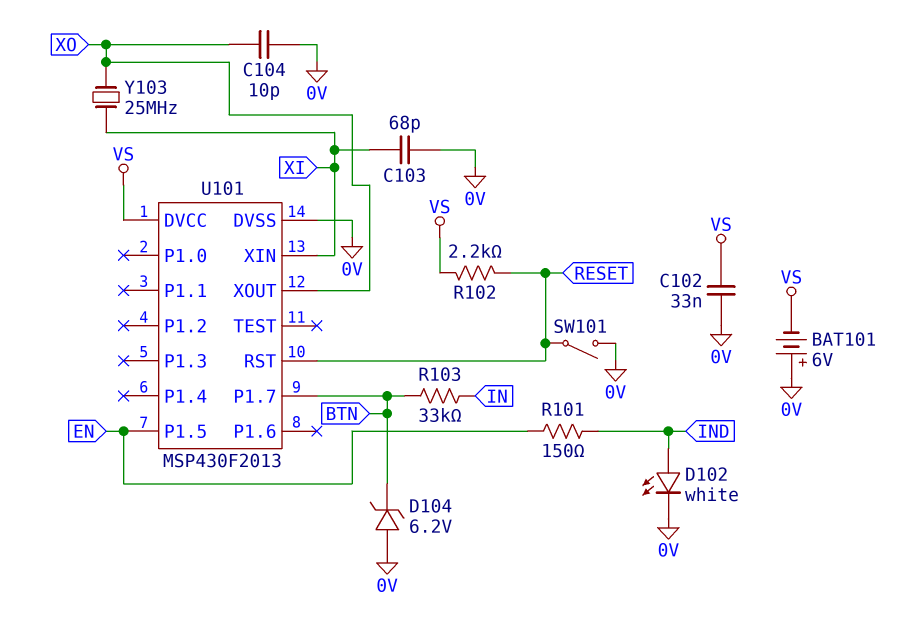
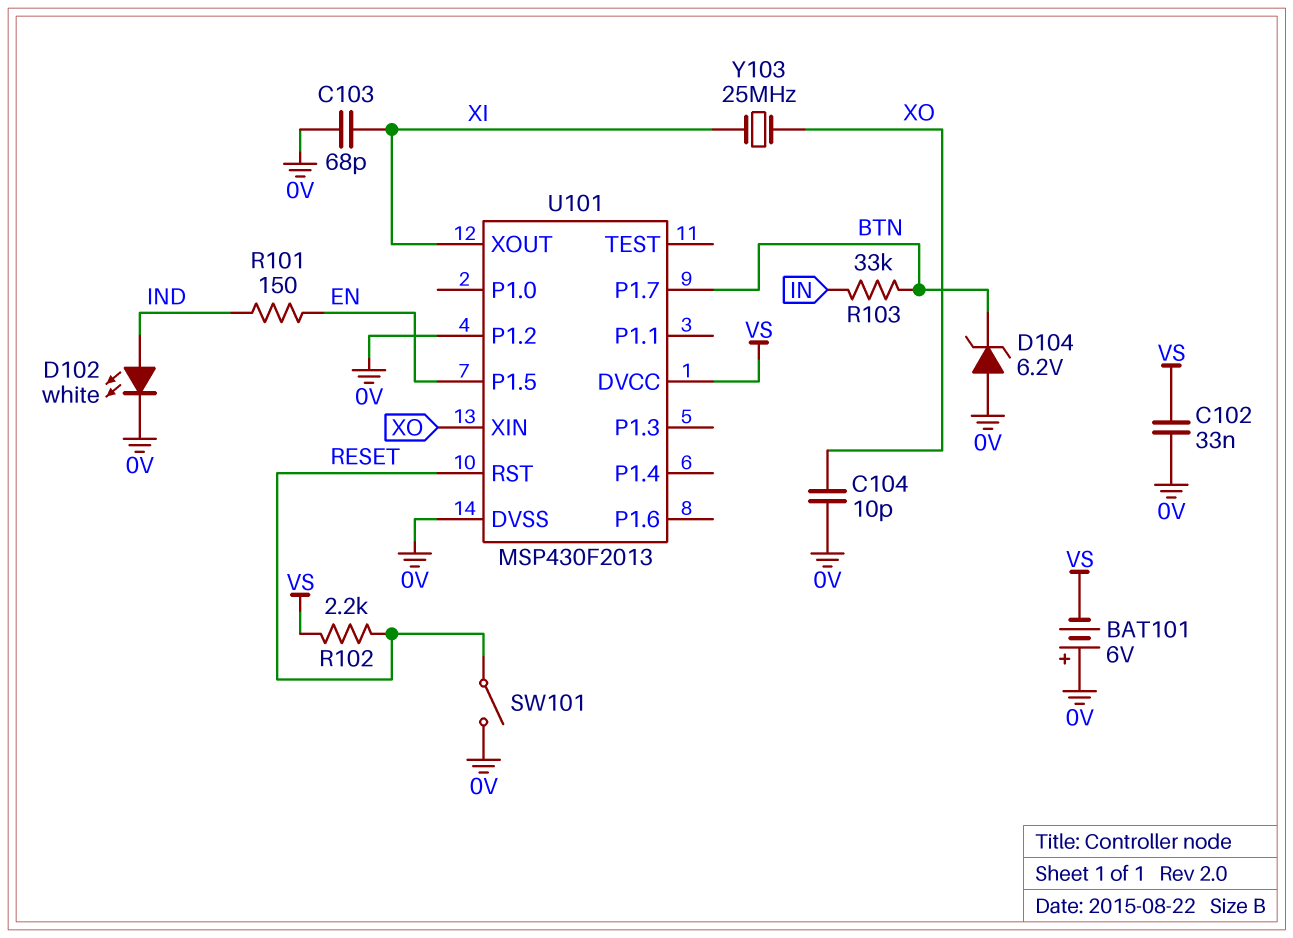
U101 pin P1.2: none -> 0V
U101 pin XIN: XI -> XO
U101 pin XOUT: XO -> XI

